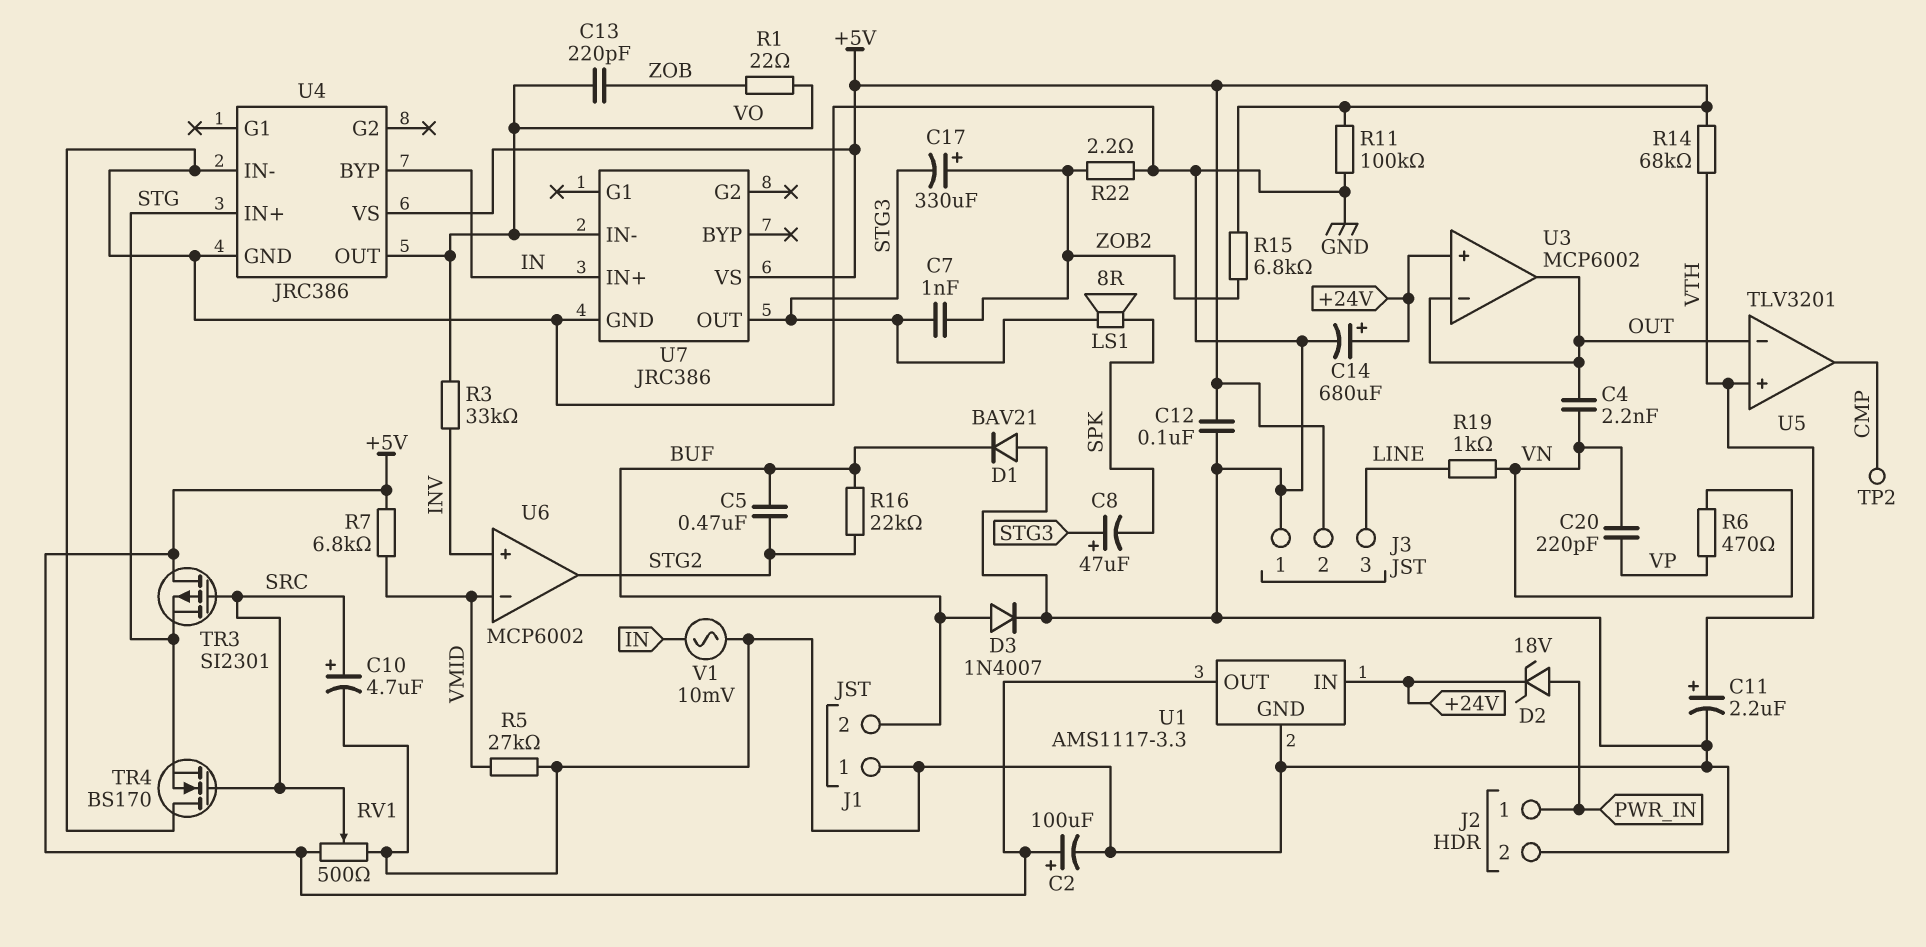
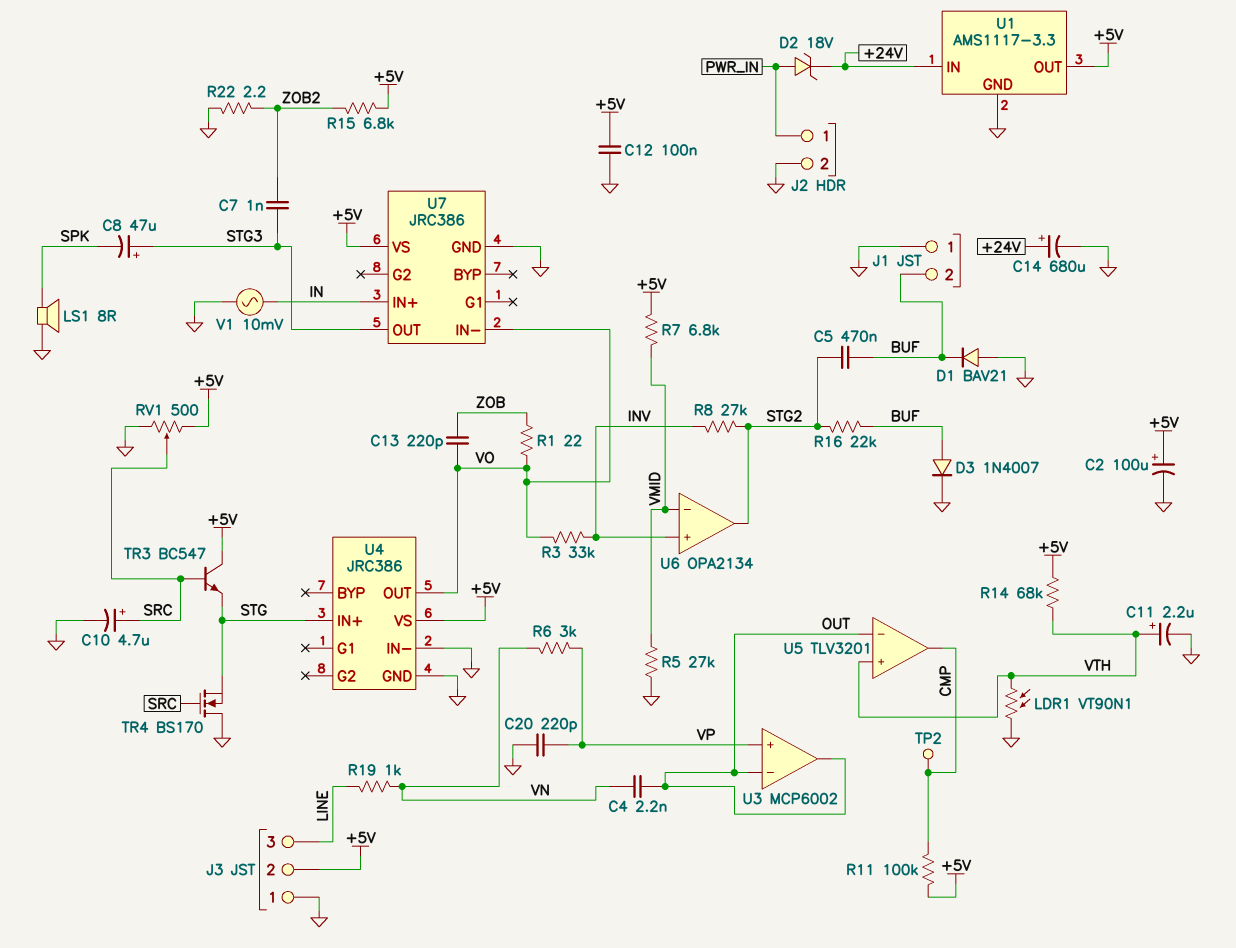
C17: 330uF (plus ZOB2, minus STG3) -> none
C20: 220pF (VN, VP) -> 220pF (GND, VP)
LDR1: none -> VT90N1 (GND, VTH)
LS1: speaker 8R (SPK, STG3) -> speaker 8R (GND, SPK)
R6: 470 (VN, VP) -> 3k (VN, VP)
R8: none -> 27k (INV, STG2)
R11: 100k (+5V, GND) -> 100k (+5V, CMP)
TR3: PMOS SI2301 (G SRC, D +5V, S STG) -> NPN BC547 (B SRC, C +5V, E STG)
U3 pin in+: +24V -> VP
U4 pin BYP: IN -> none
U6: MCP6002 -> OPA2134

